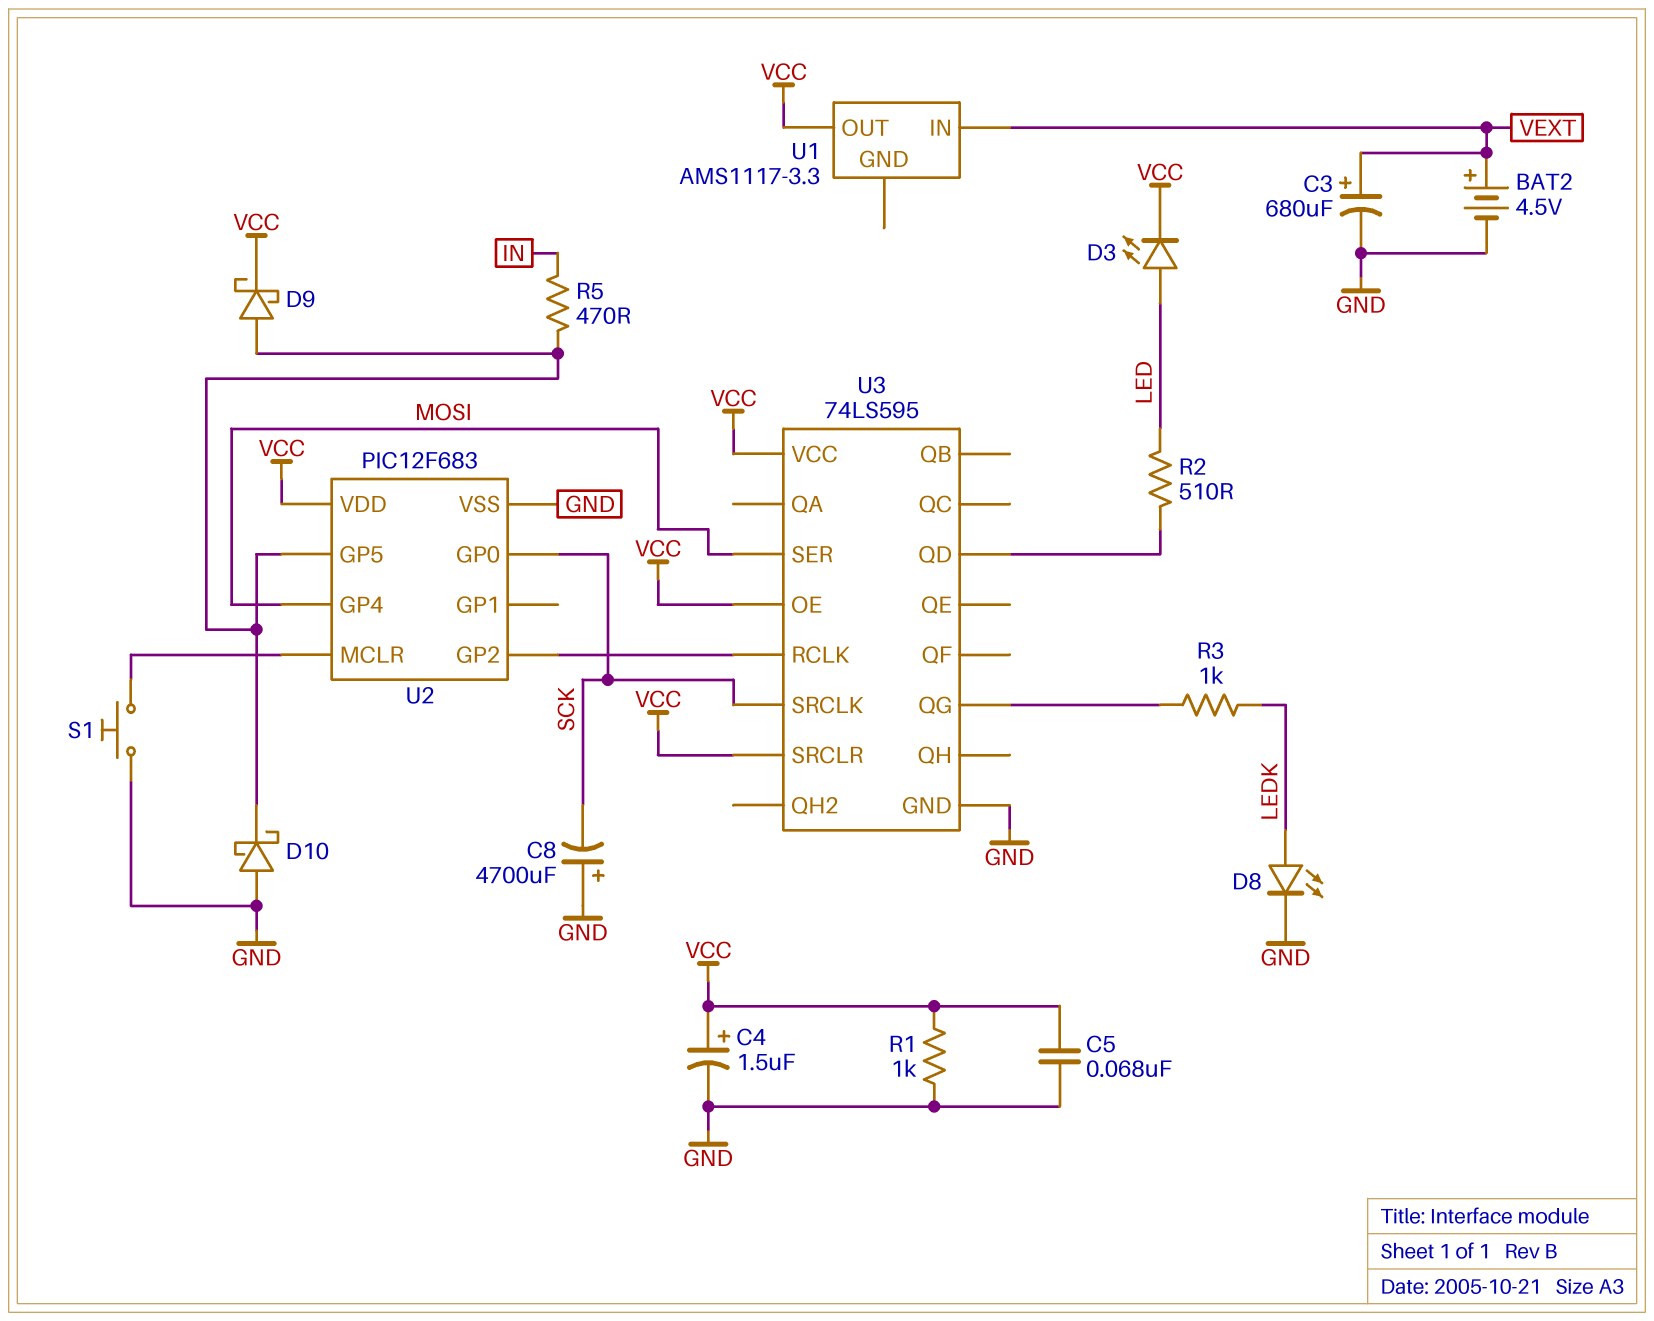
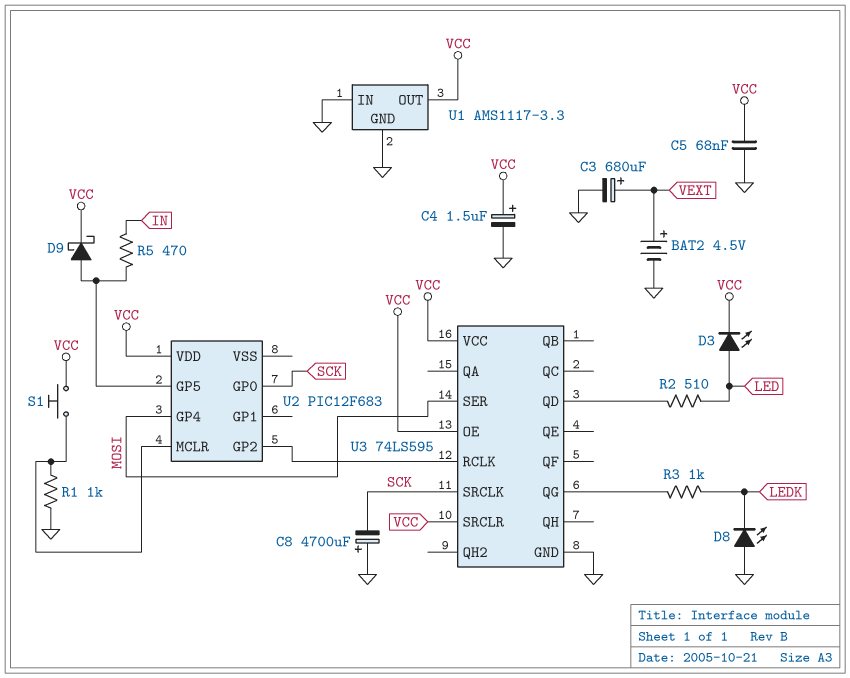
D8: LED (A LEDK, K GND) -> LED (A GND, K LEDK)
D10: schottky (A GND, K U2/GP5) -> none
R1: 1k (GND, VCC) -> 1k (GND, U2/MCLR)
S1: button (GND, U2/MCLR) -> button (U2/MCLR, VCC)
U1 pin GND: none -> GND
U1 pin IN: VEXT -> GND
U2 pin VSS: GND -> none

